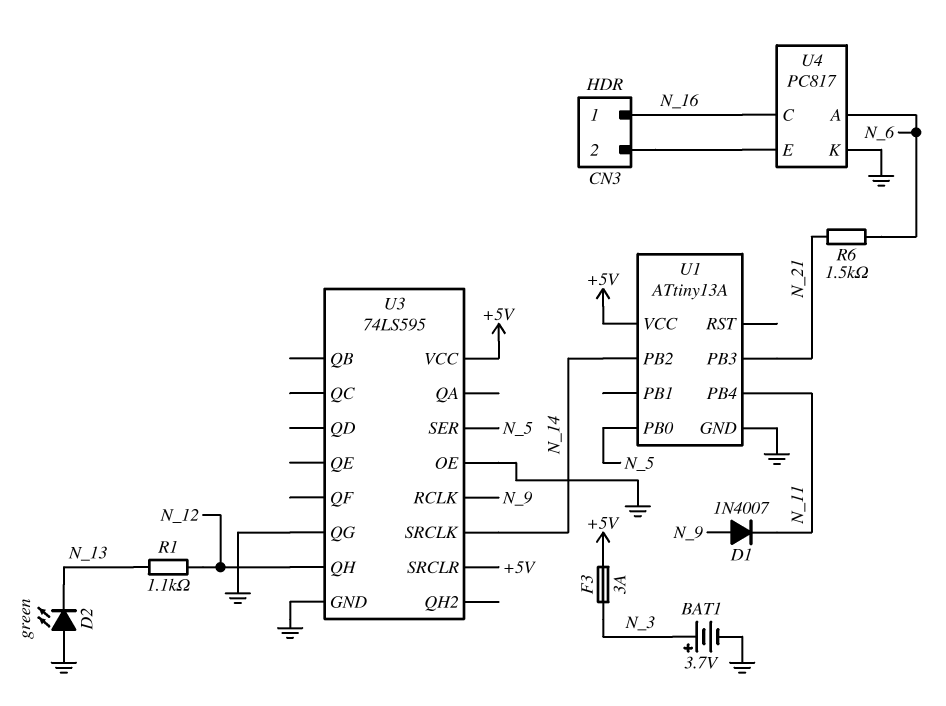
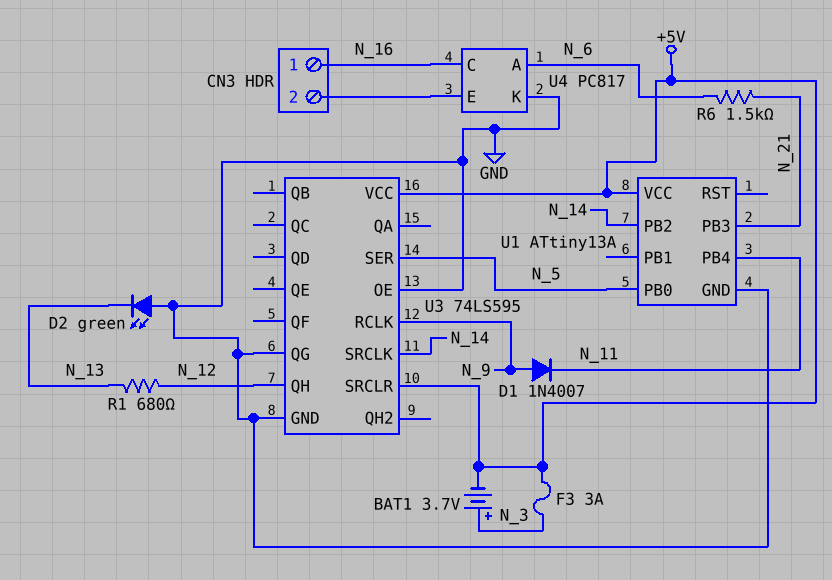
BAT1: 3.7V (plus N_3, minus GND) -> 3.7V (plus N_3, minus +5V)
R1: 1.1k (N_12, N_13) -> 680 (N_12, N_13)

